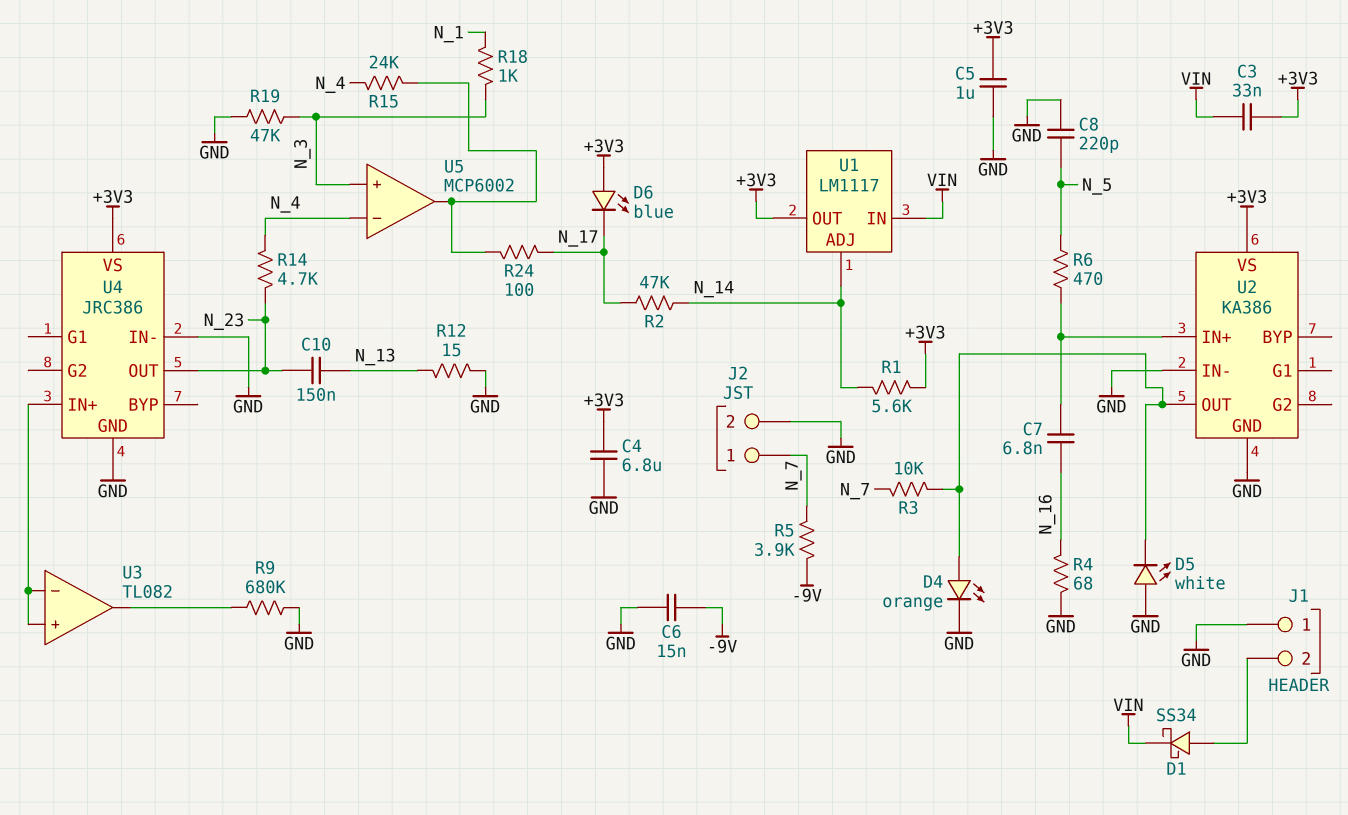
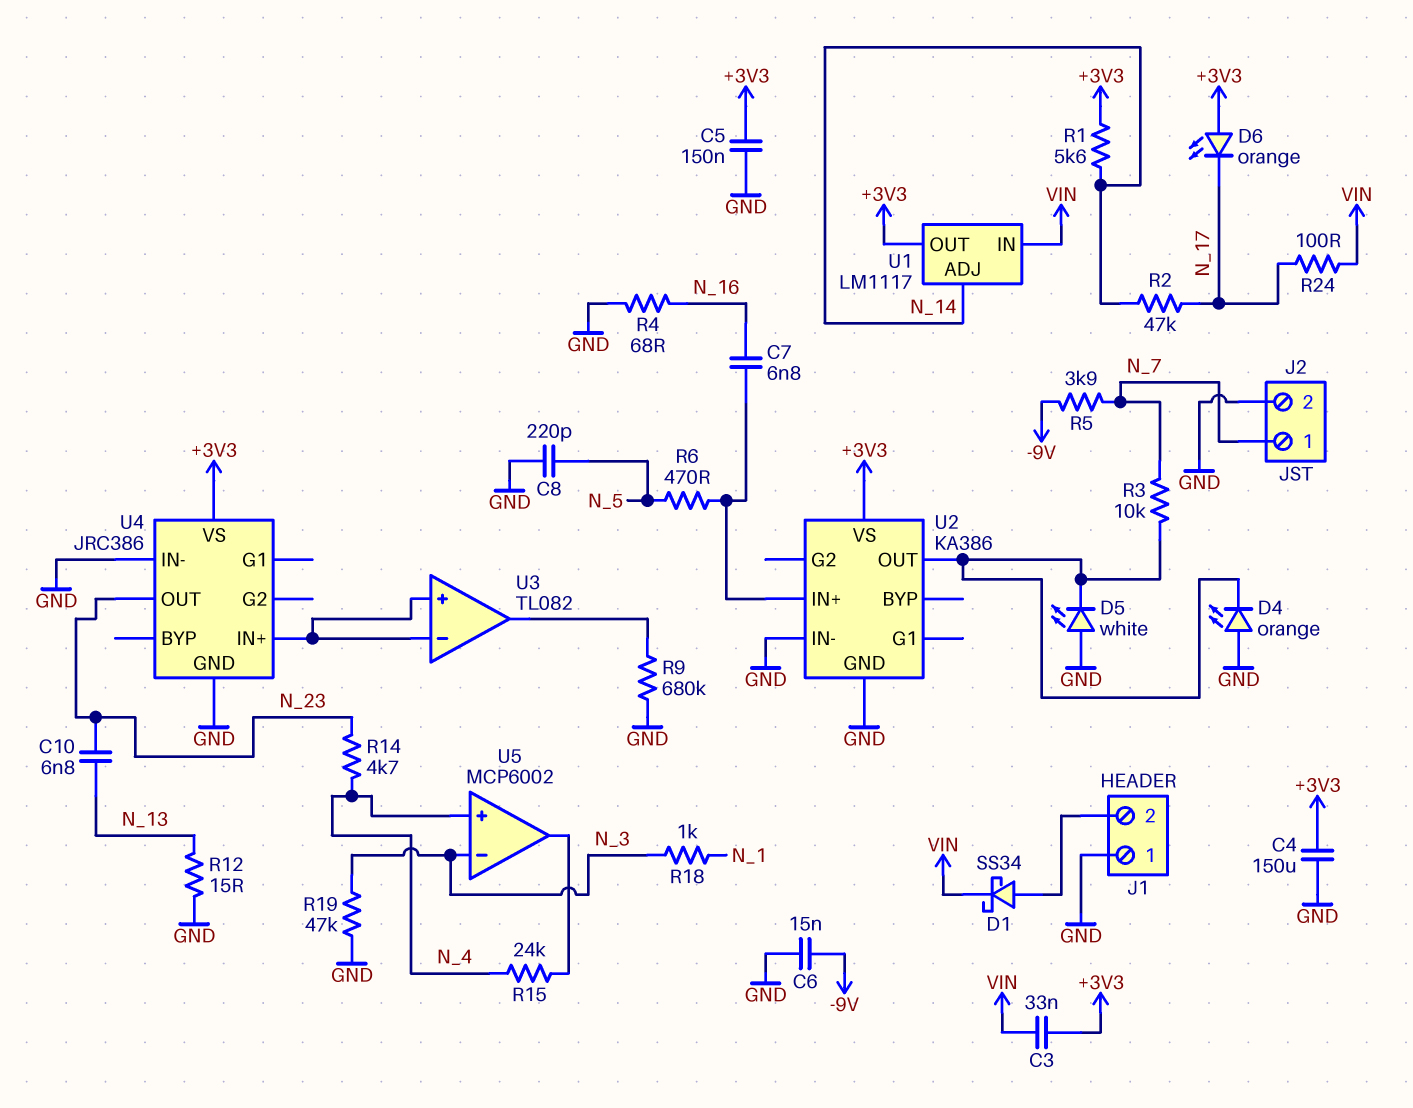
C4: 6.8uF (+3V3, GND) -> 150uF (+3V3, GND)
C5: 1uF (+3V3, GND) -> 150nF (+3V3, GND)
C10: 150nF (N_13, N_23) -> 6.8nF (N_13, N_23)
D4: LED orange (A U2/OUT, K GND) -> LED orange (A GND, K U2/OUT)
D6: LED blue (A +3V3, K N_17) -> LED orange (A +3V3, K N_17)
R24: 100 (N_17, U5/out) -> 100 (N_17, VIN)
U5 pin in+: N_3 -> N_4
U5 pin in-: N_4 -> N_3

